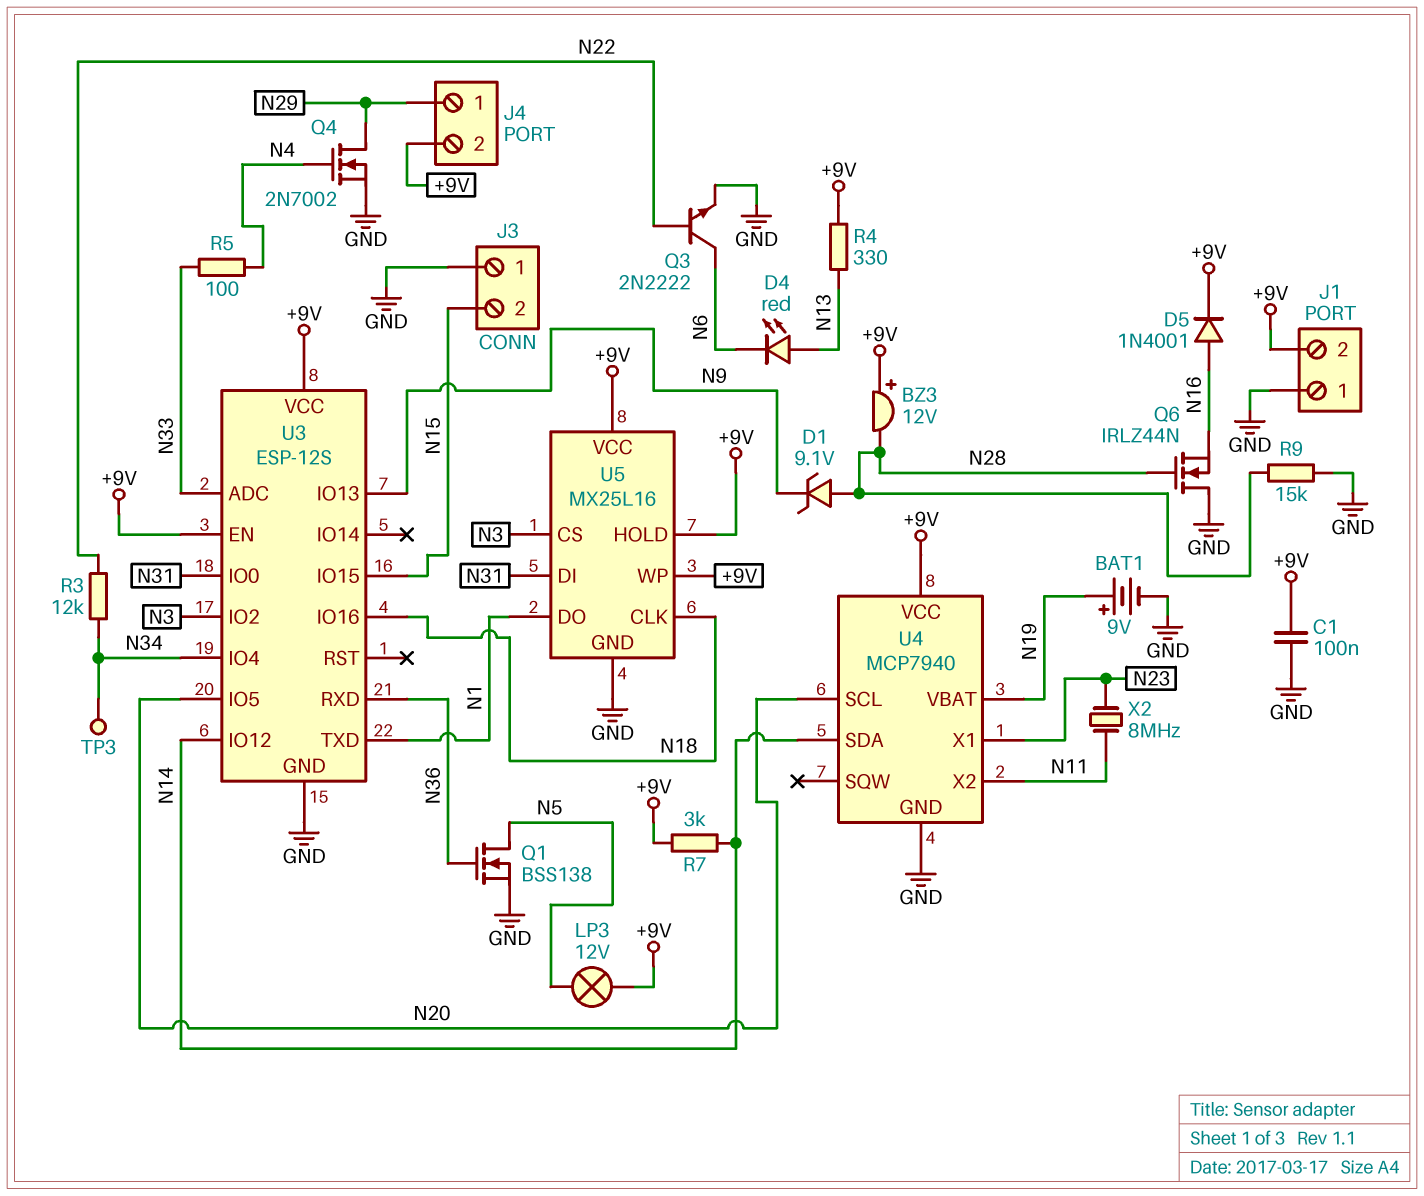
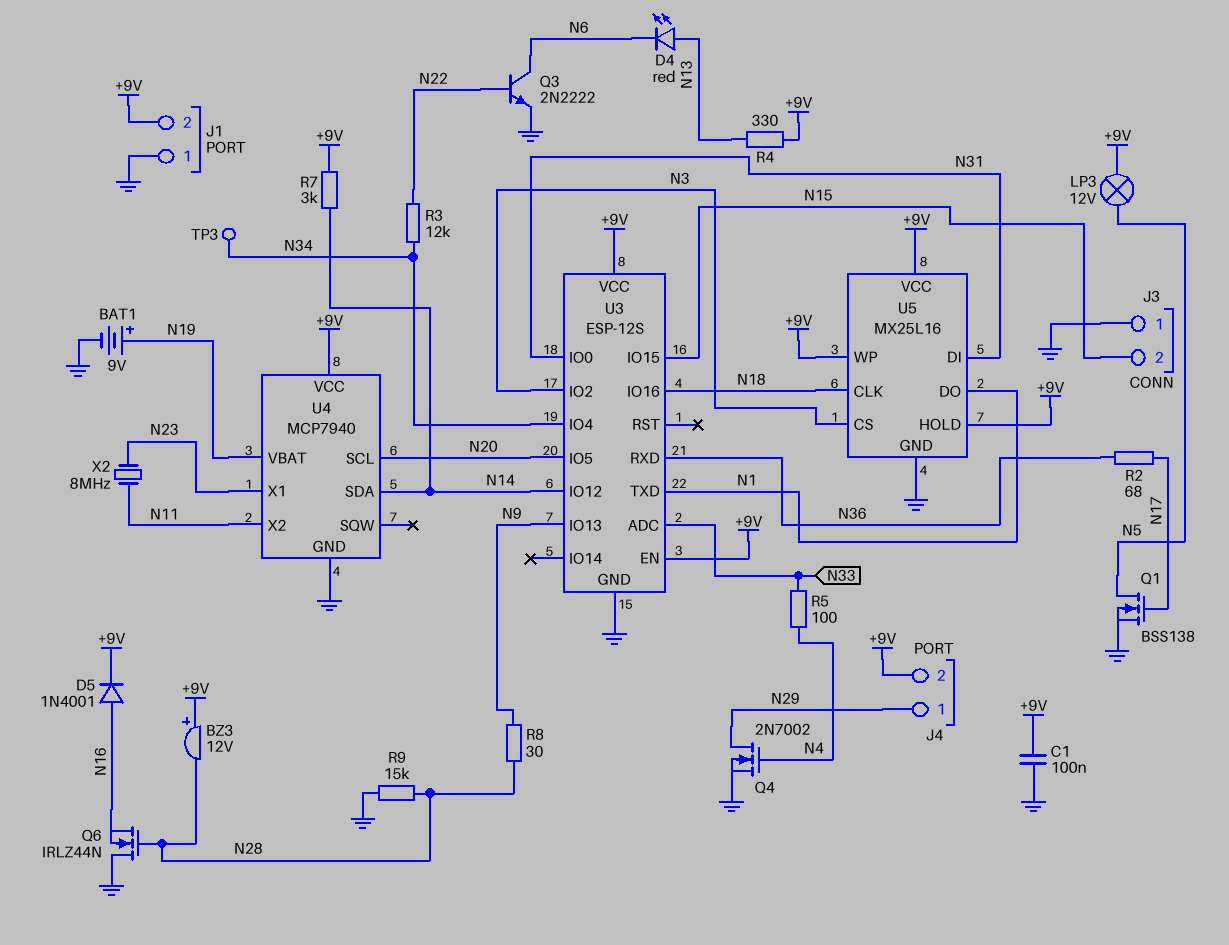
D1: zener 9.1V (A N28, K N9) -> none
Q1: NMOS BSS138 (G N36, D N5, S GND) -> NMOS BSS138 (G N17, D N5, S GND)
R2: none -> 68 (N17, N36)
R8: none -> 30 (N9, N28)

